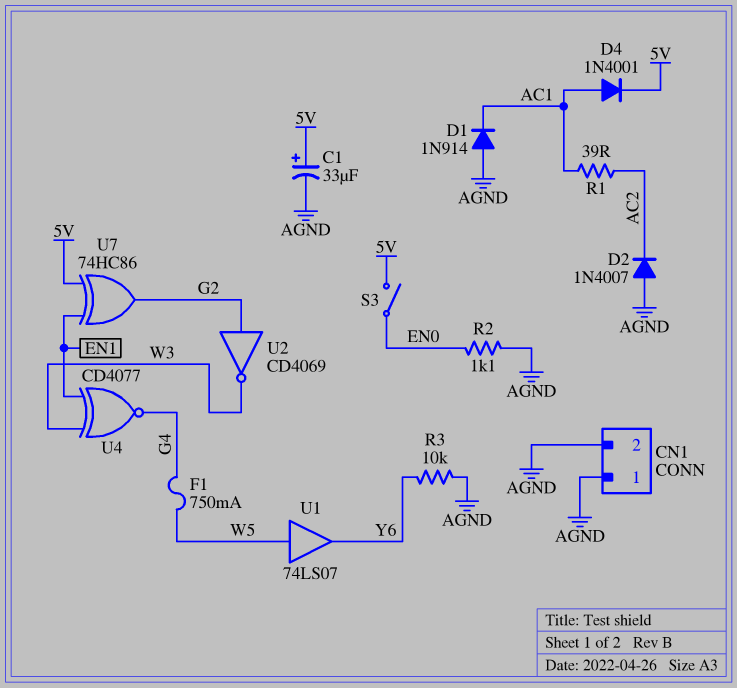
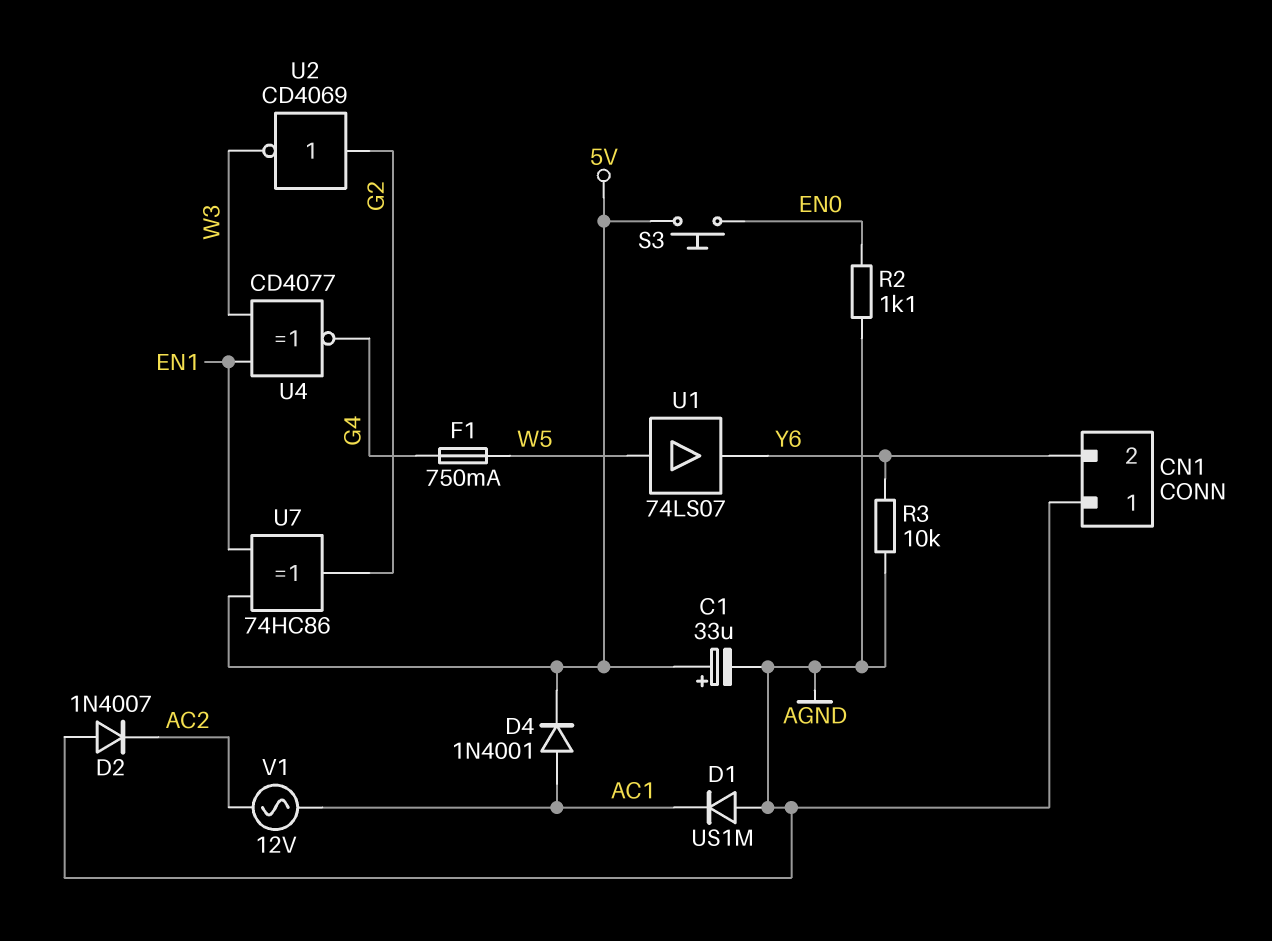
CN1 pin 2: AGND -> Y6
D1: diode 1N914 (A AGND, K AC1) -> diode US1M (A AGND, K AC1)
R1: 39 (AC1, AC2) -> none
S3: switch (5V, EN0) -> button (5V, EN0)
V1: none -> AC 12V (AC1, AC2)

